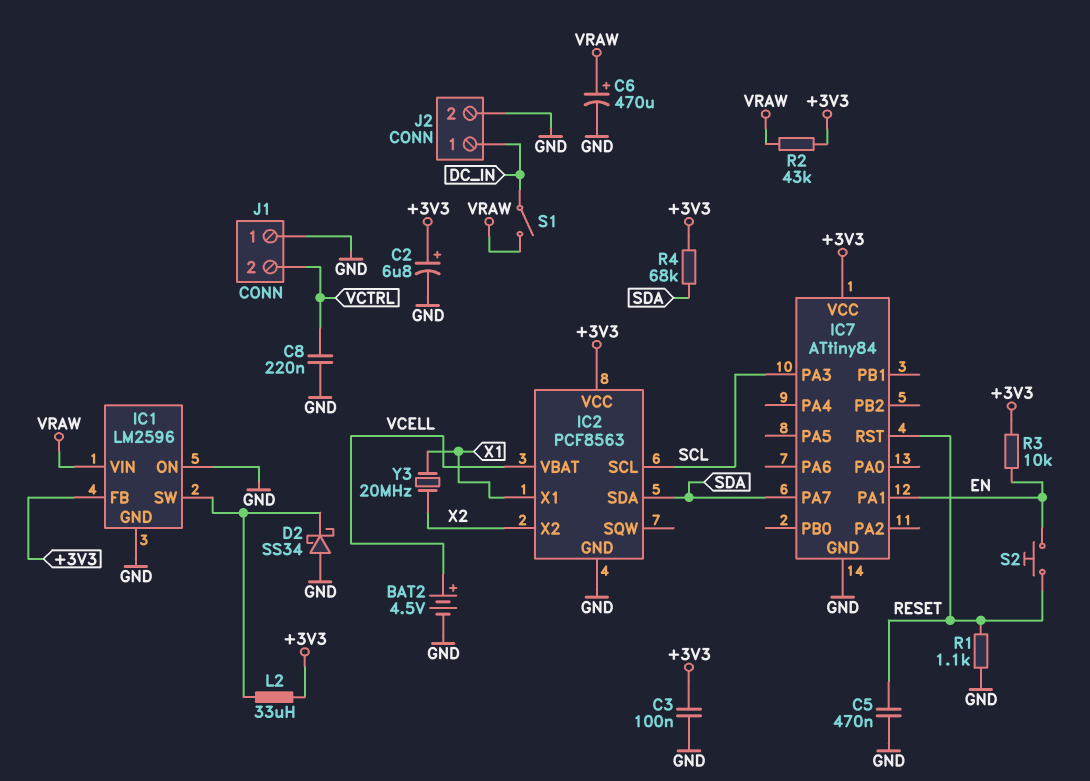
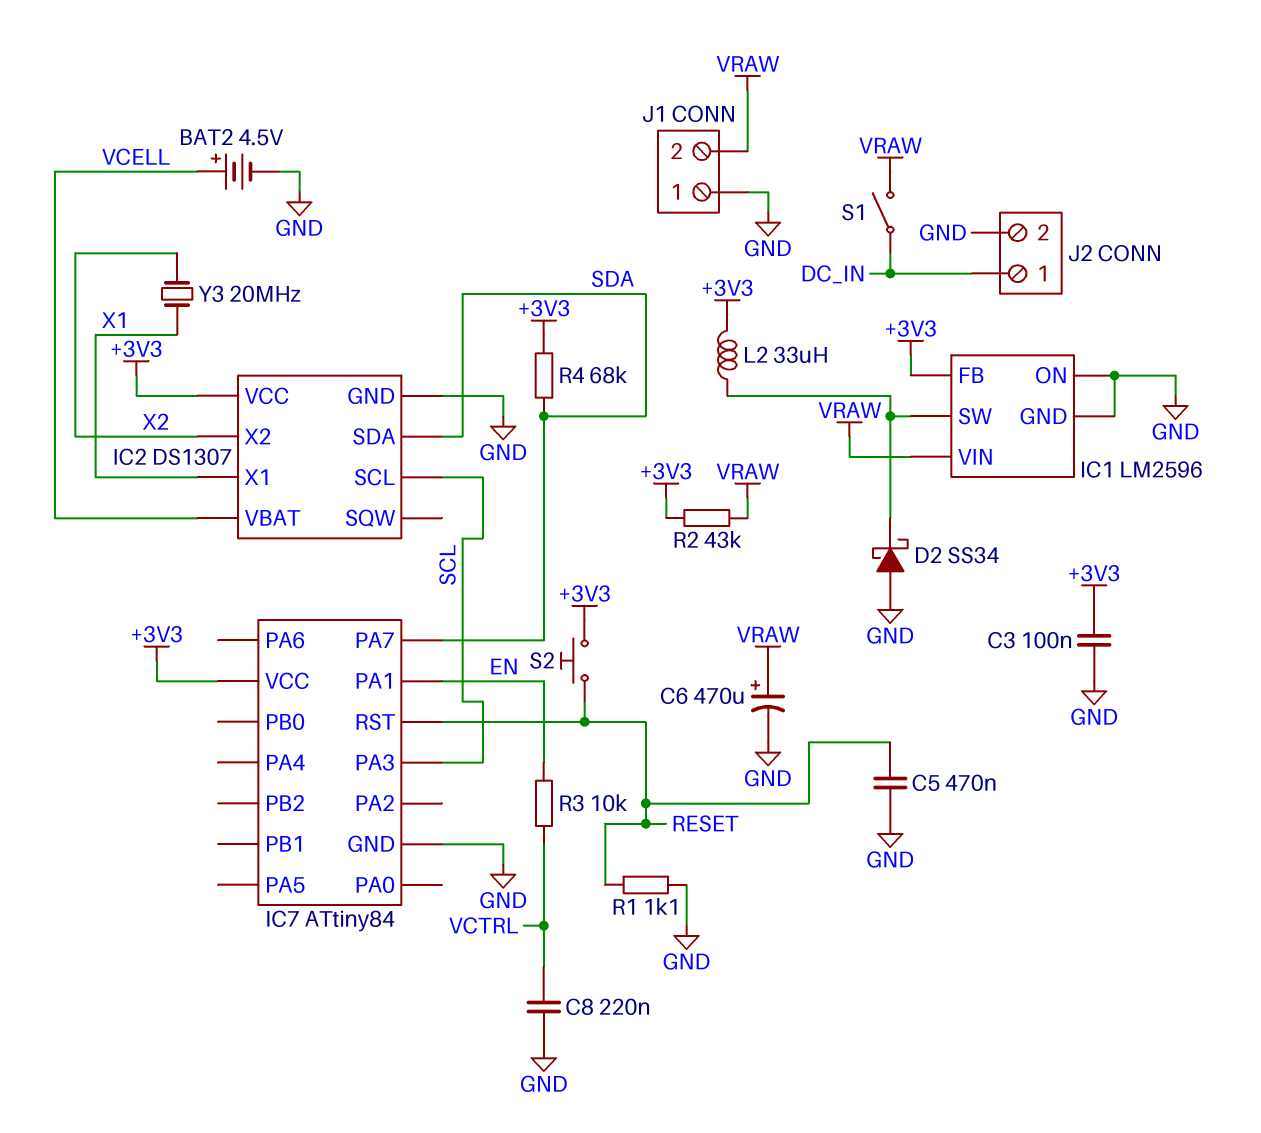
C2: 6.8uF (plus +3V3, minus GND) -> none
IC2: PCF8563 -> DS1307
J1 pin 2: VCTRL -> VRAW
R3: 10k (+3V3, EN) -> 10k (EN, VCTRL)
S2: button (EN, RESET) -> button (+3V3, RESET)

